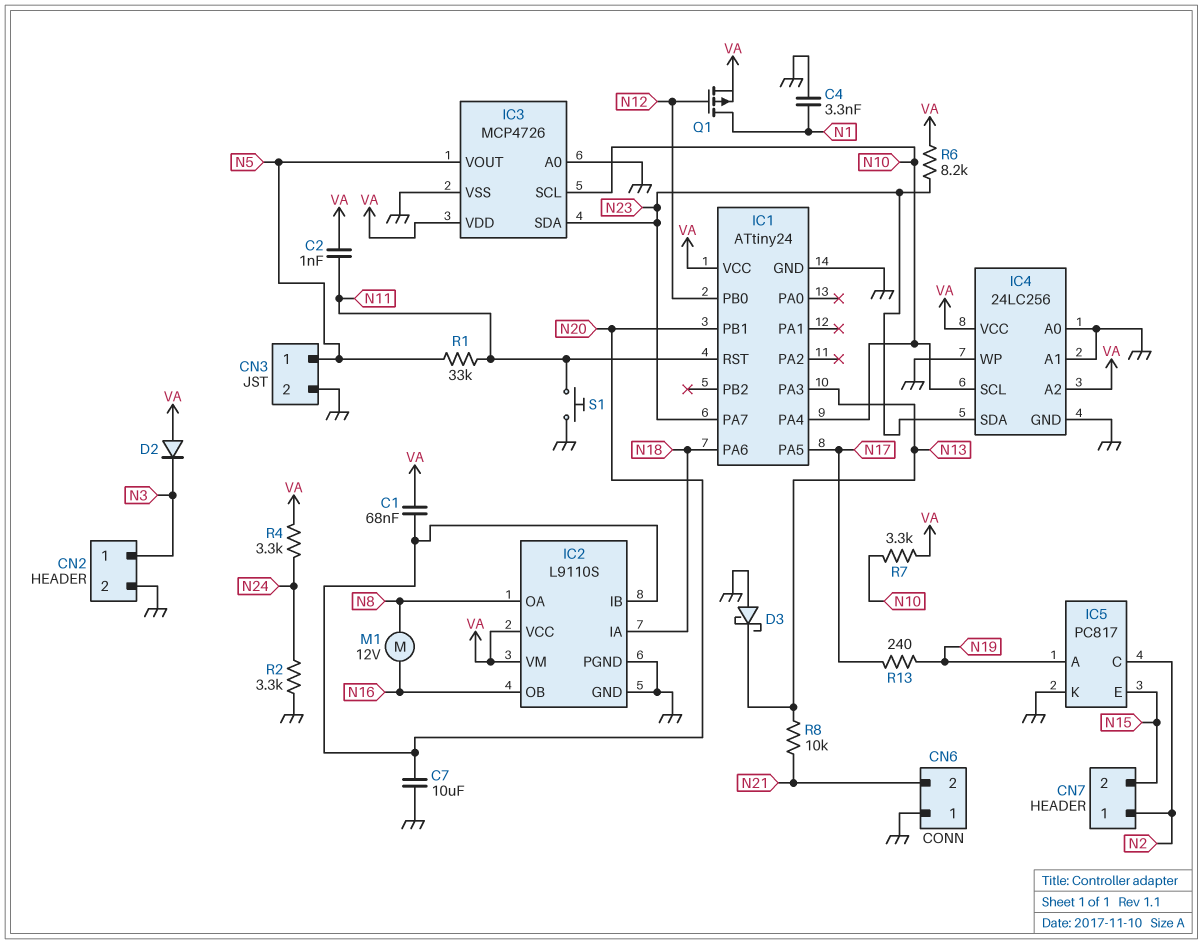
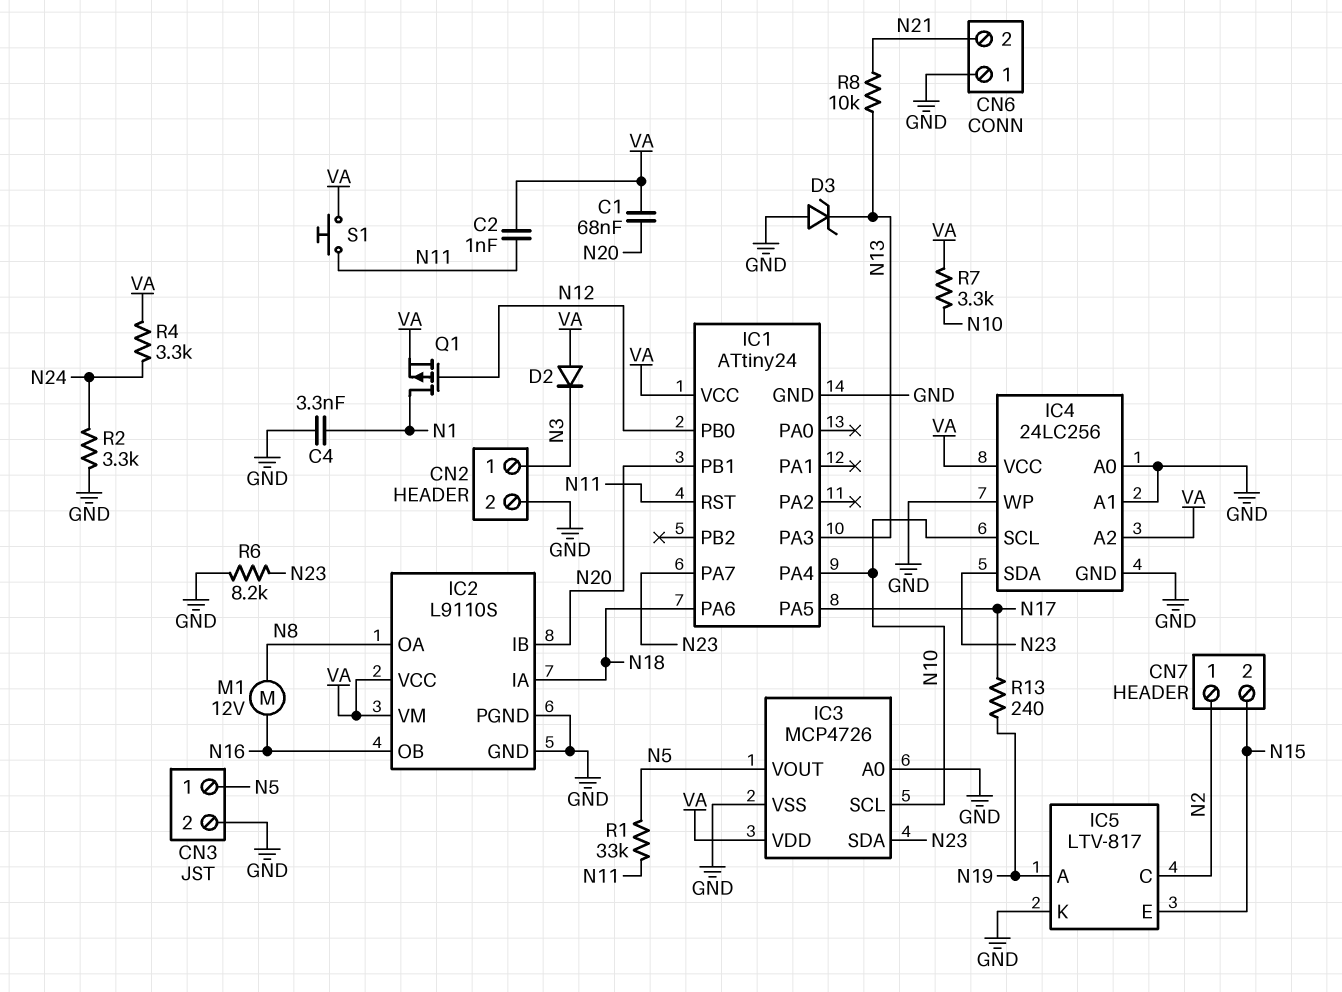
C7: 10uF (GND, N20) -> none
D3: schottky (A GND, K N13) -> zener (A GND, K N13)
IC5: PC817 -> LTV-817
R6: 8.2k (N23, VA) -> 8.2k (GND, N23)
S1: button (GND, N11) -> button (N11, VA)

